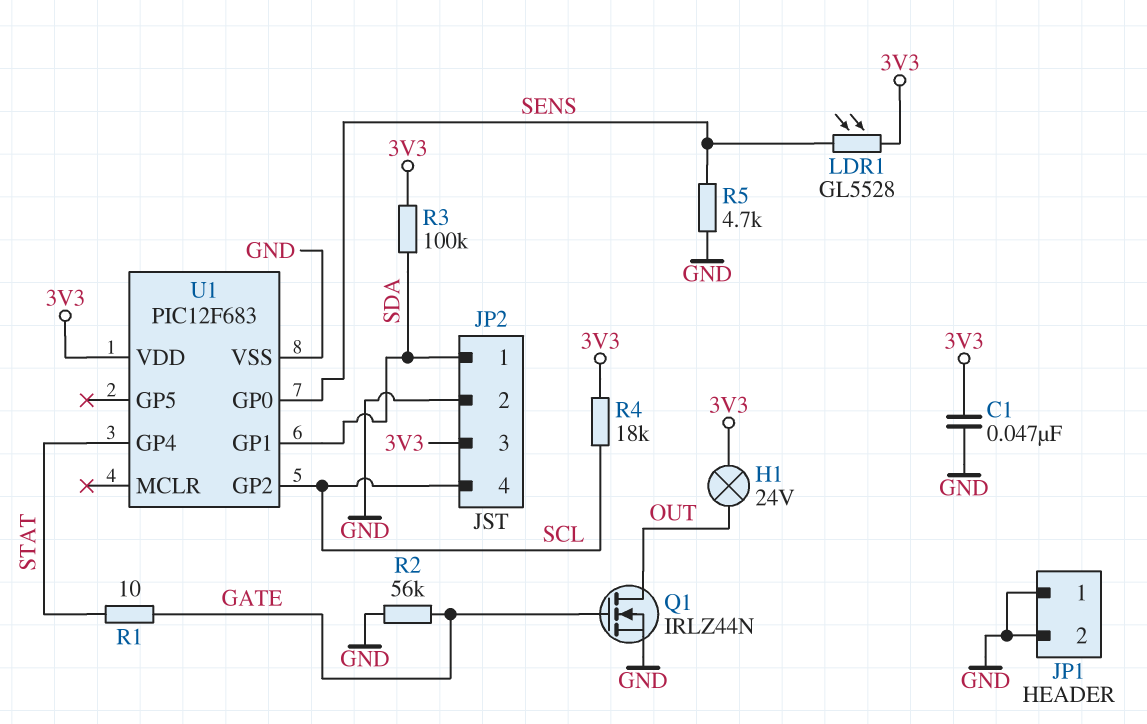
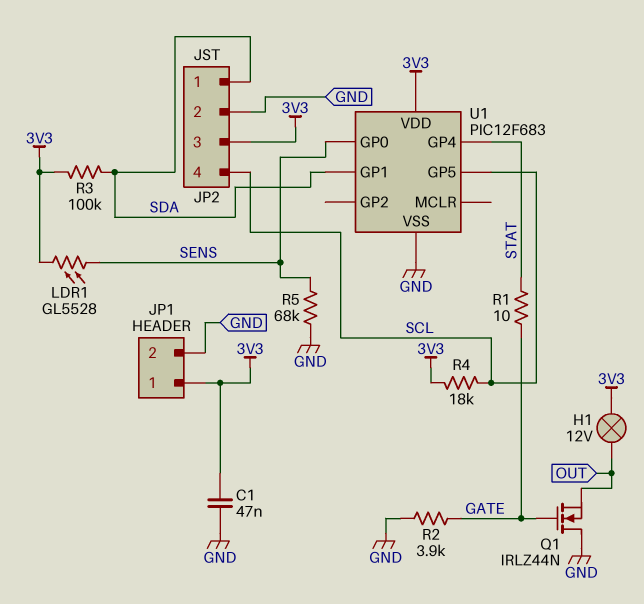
H1: lamp 24V (3V3, OUT) -> lamp 12V (3V3, OUT)
JP1 pin 1: GND -> 3V3
Q1: NMOS IRLZ44N (G GATE, D OUT, S GND) -> NMOS IRLZ44N (G GATE, D GND, S OUT)
R2: 56k (GATE, GND) -> 3.9k (GATE, GND)
R5: 4.7k (GND, SENS) -> 68k (GND, SENS)
U1 pin GP2: SCL -> none
U1 pin GP5: none -> SCL

